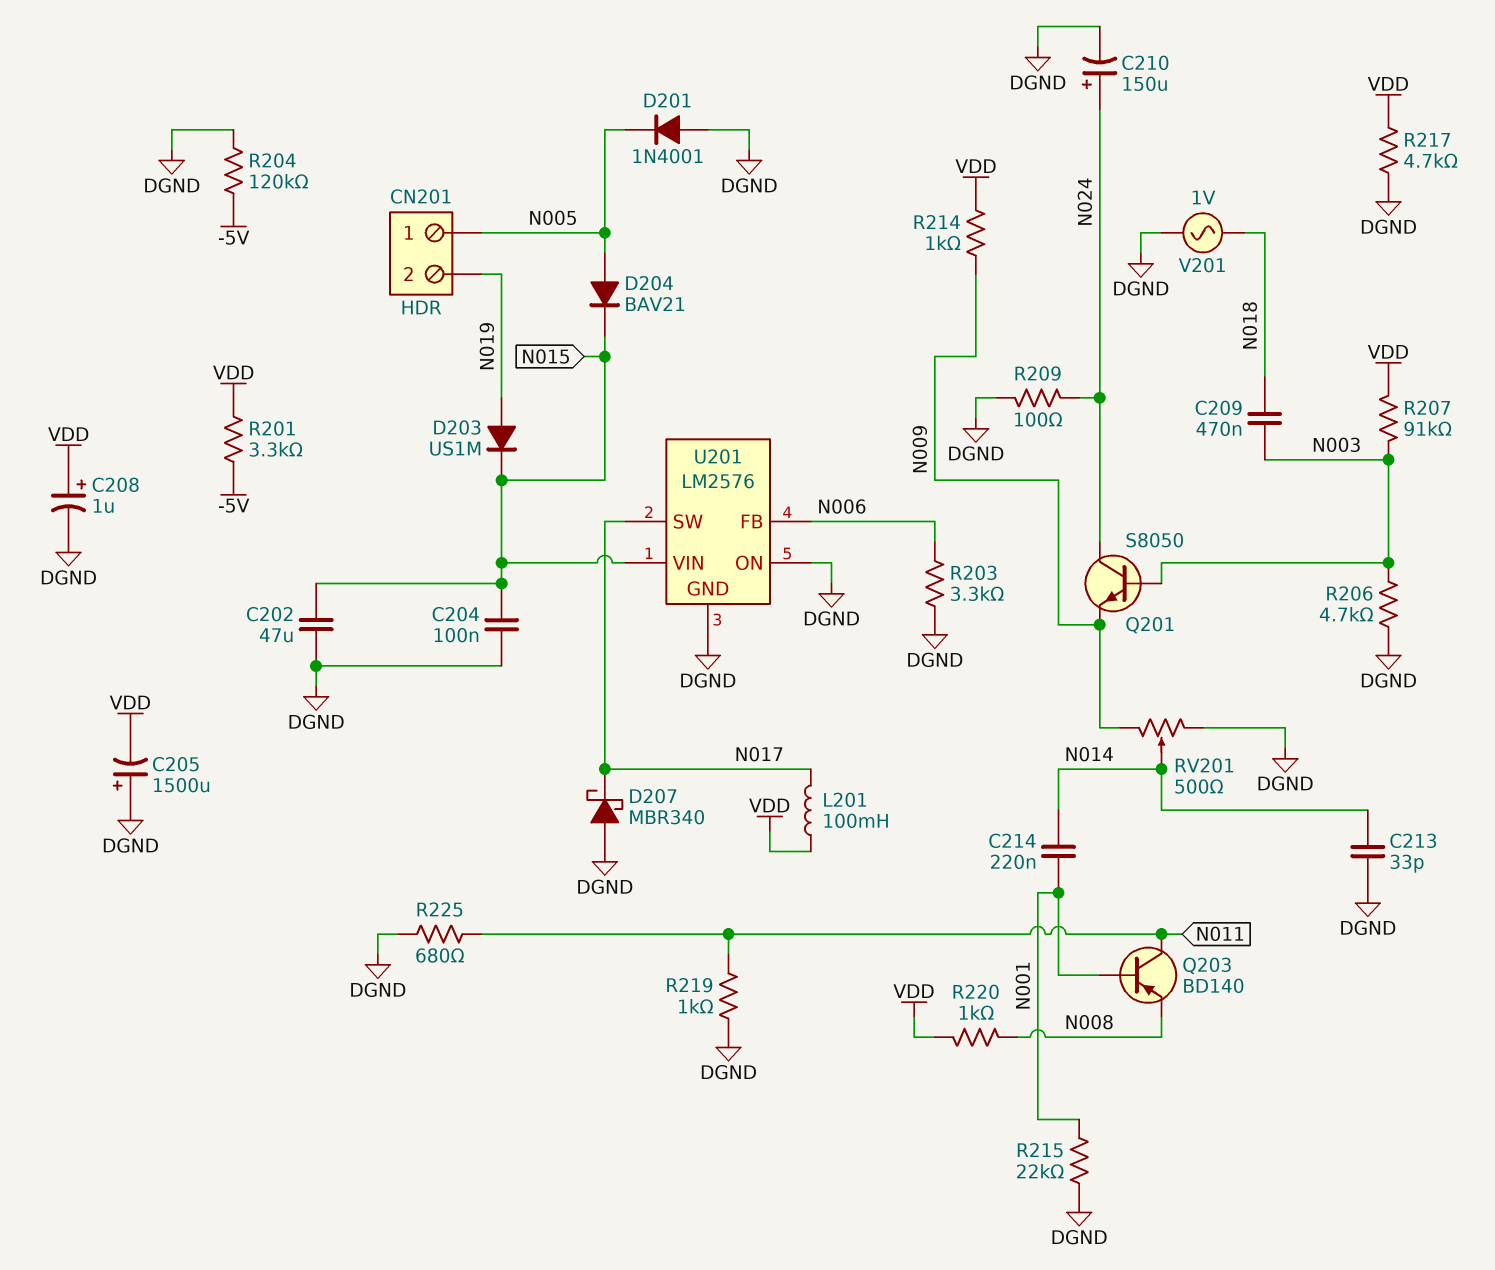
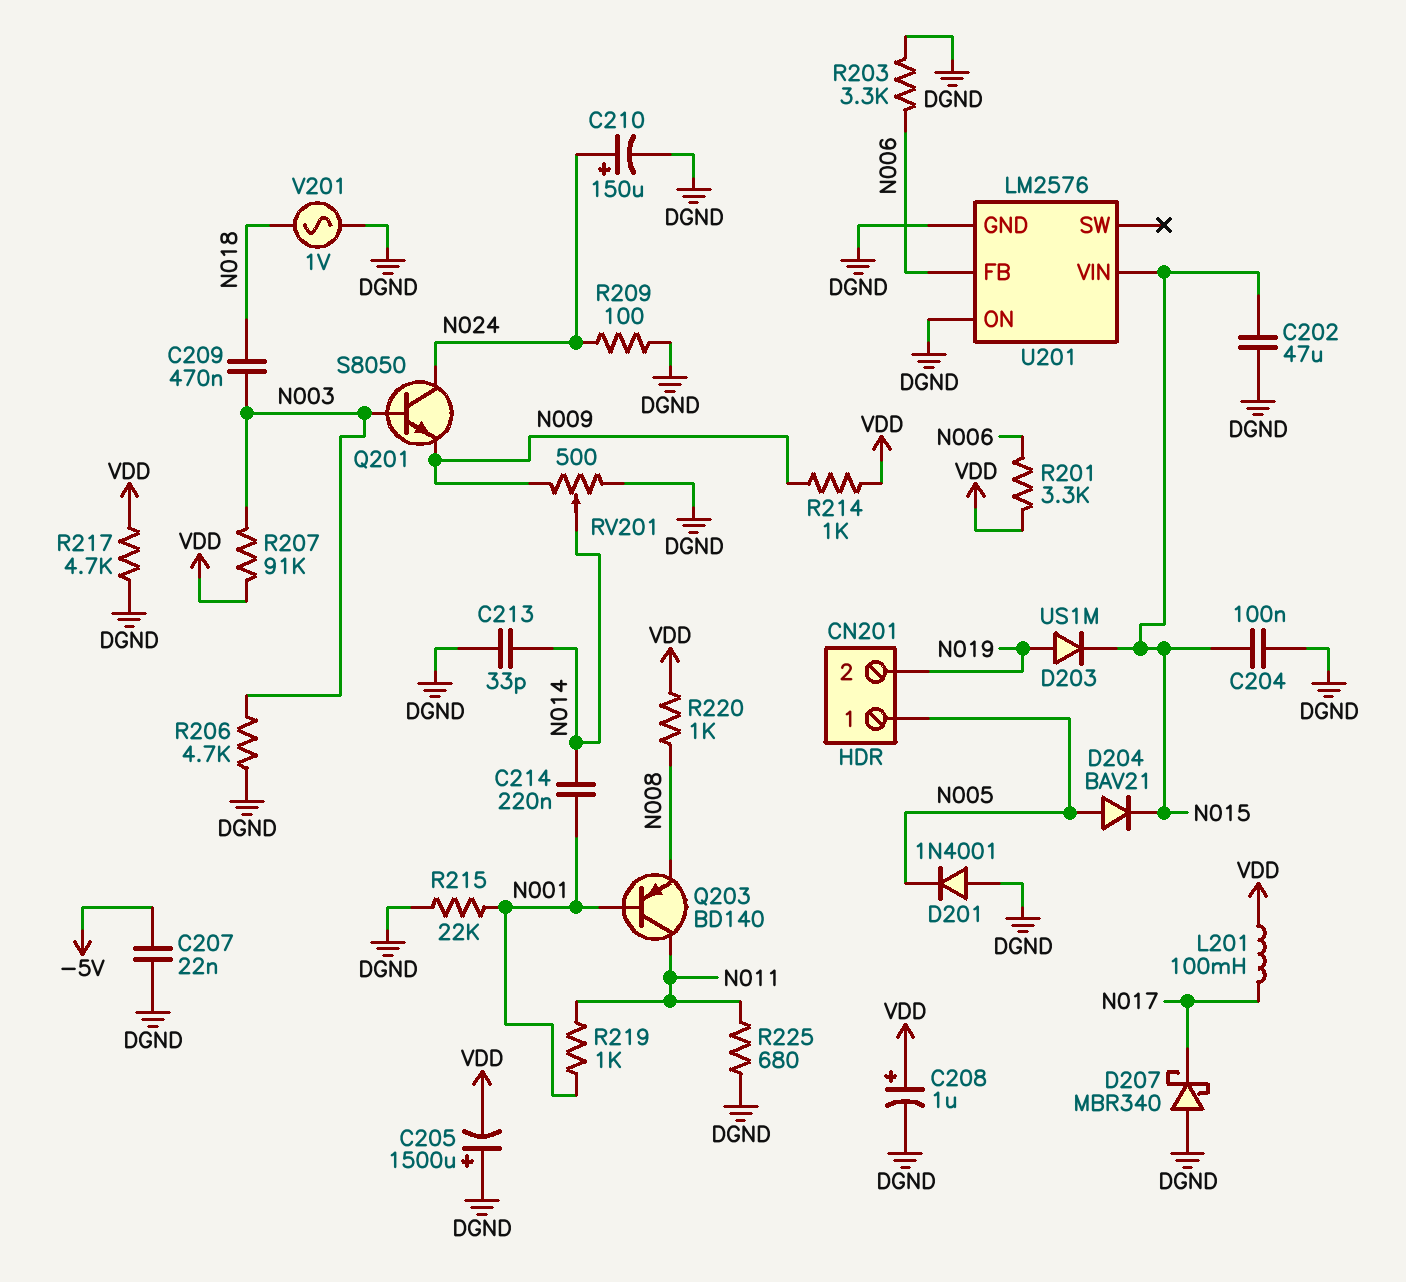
C207: none -> 22nF (-5V, DGND)
R201: 3.3k (-5V, VDD) -> 3.3k (N006, VDD)
R204: 120k (-5V, DGND) -> none
R219: 1k (DGND, N011) -> 1k (N001, N011)
U201 pin SW: N017 -> none

